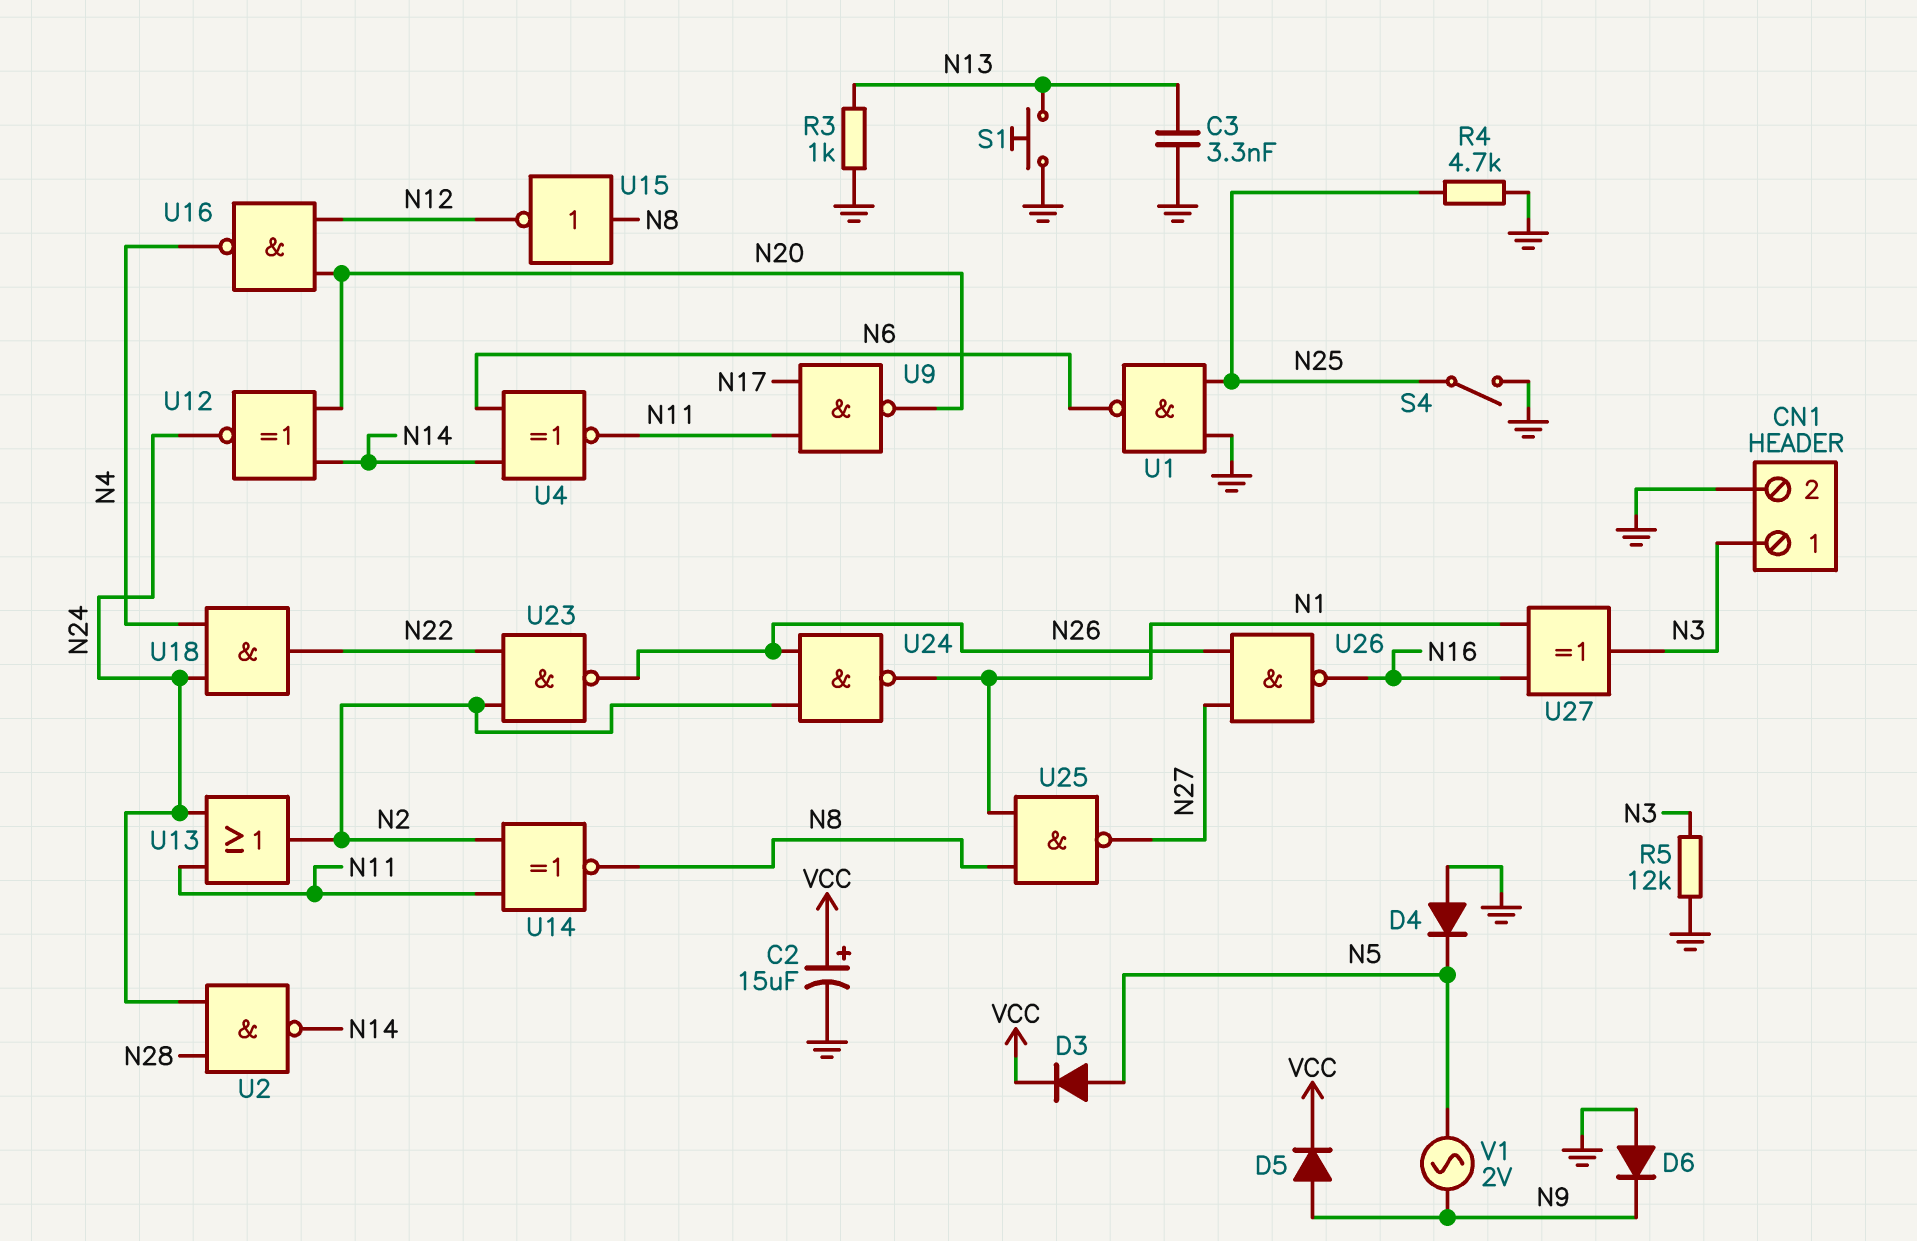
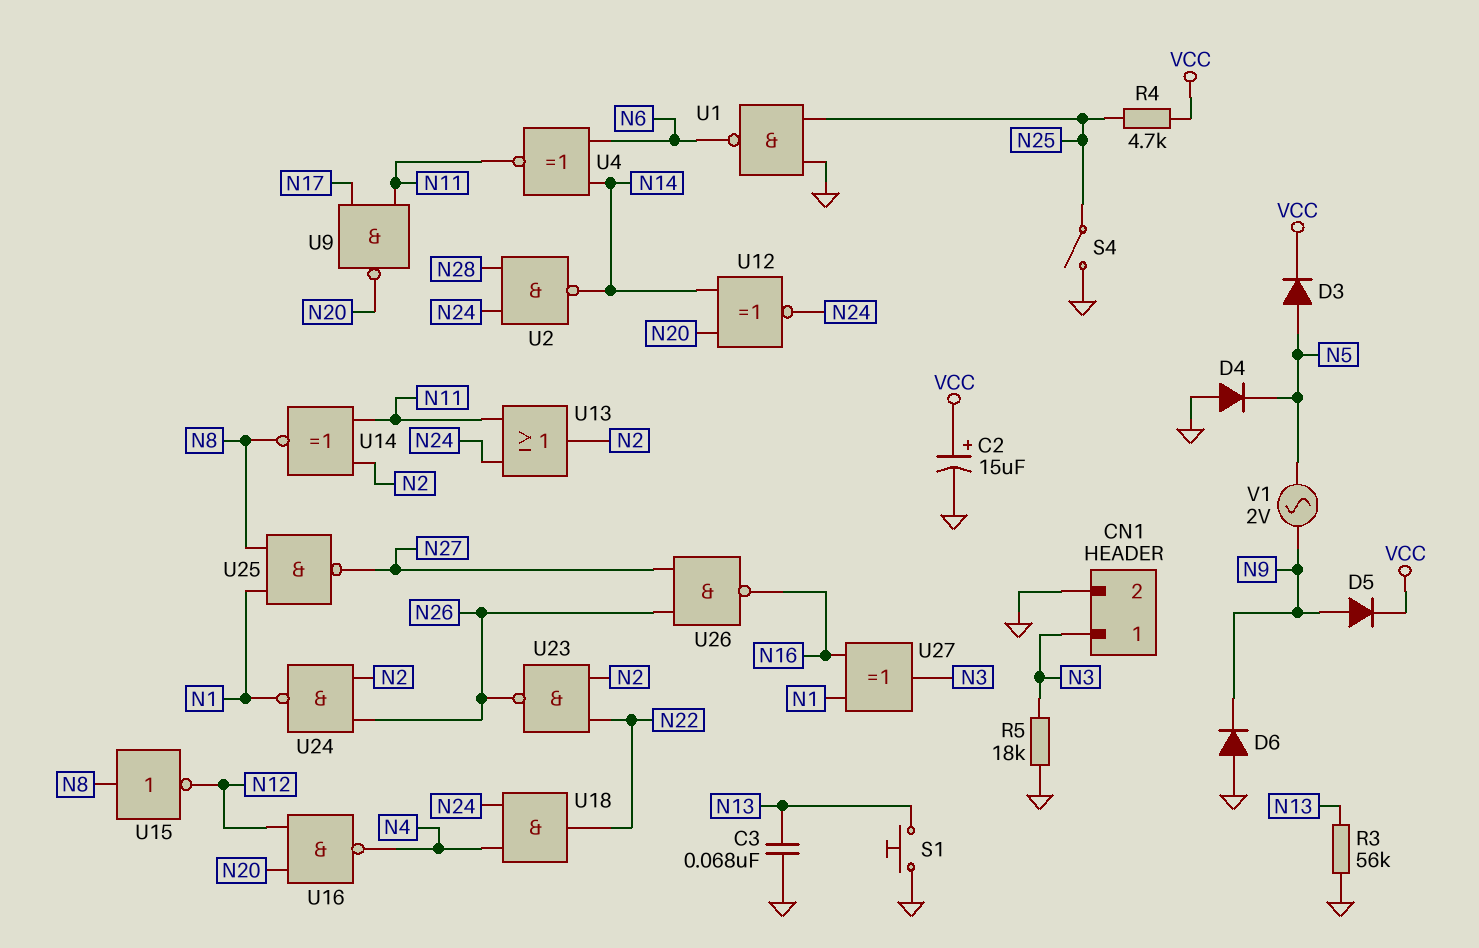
C3: 3.3nF (GND, N13) -> 68nF (GND, N13)
R3: 1k (GND, N13) -> 56k (GND, N13)
R4: 4.7k (GND, N25) -> 4.7k (N25, VCC)
R5: 12k (GND, N3) -> 18k (GND, N3)

